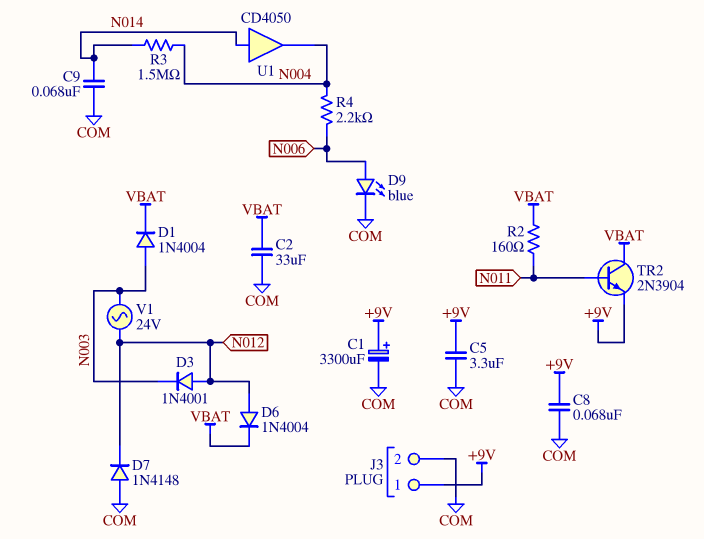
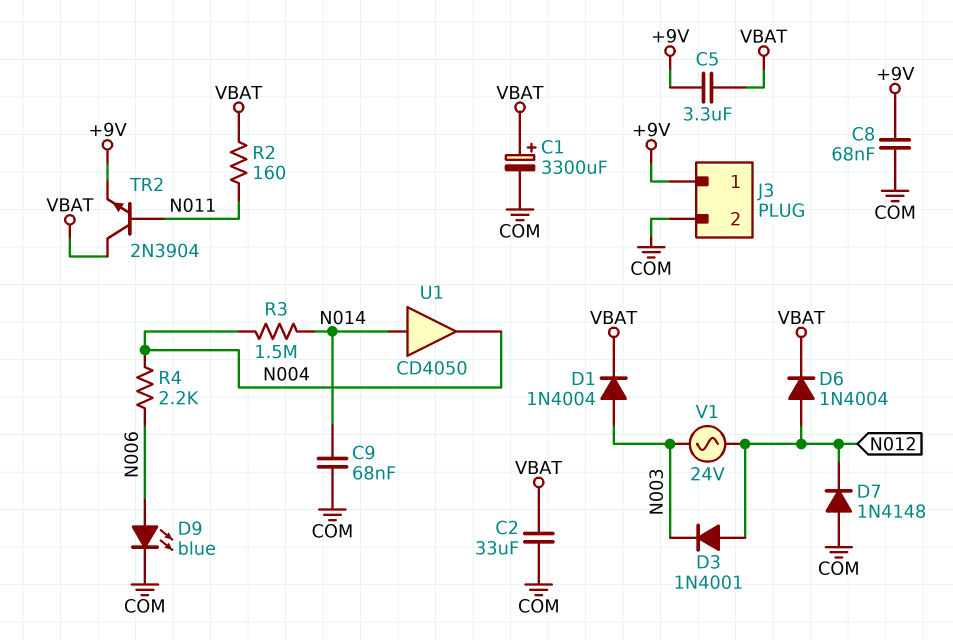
C1: 3300uF (plus +9V, minus COM) -> 3300uF (plus VBAT, minus COM)
C5: 3.3uF (+9V, COM) -> 3.3uF (+9V, VBAT)

